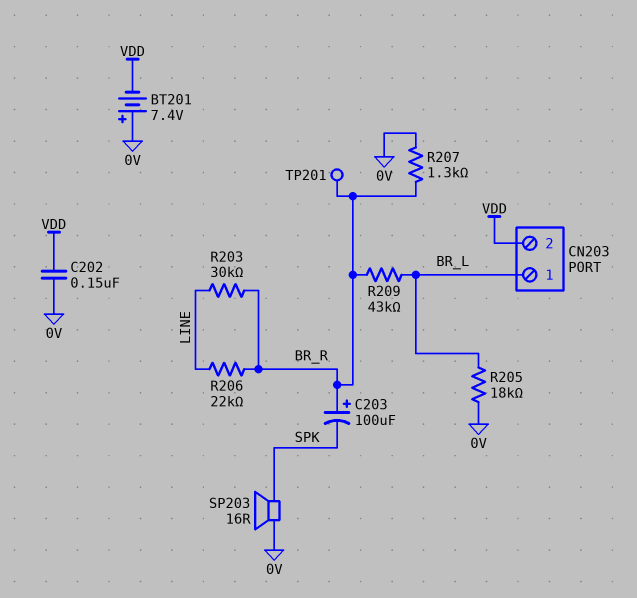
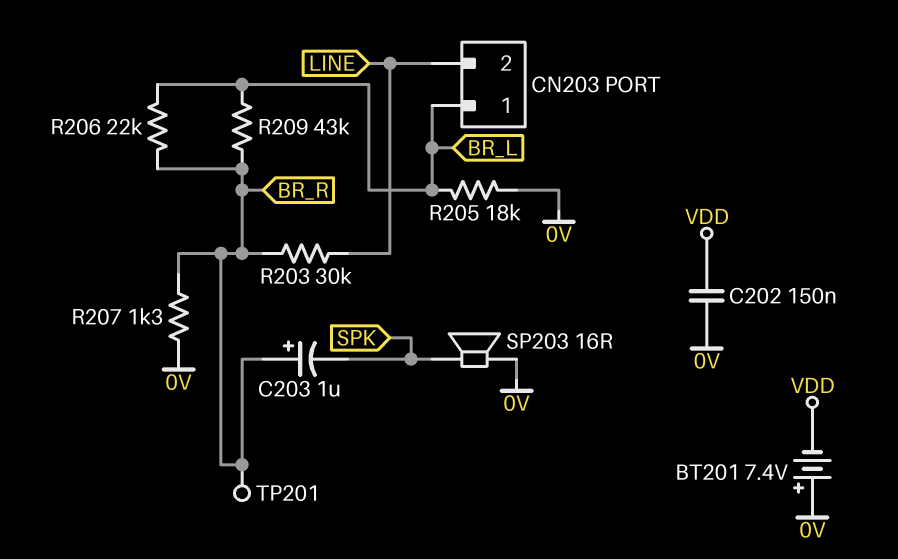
C203: 100uF (plus BR_R, minus SPK) -> 1uF (plus BR_R, minus SPK)
CN203 pin 2: VDD -> LINE
R206: 22k (BR_R, LINE) -> 22k (BR_L, BR_R)

